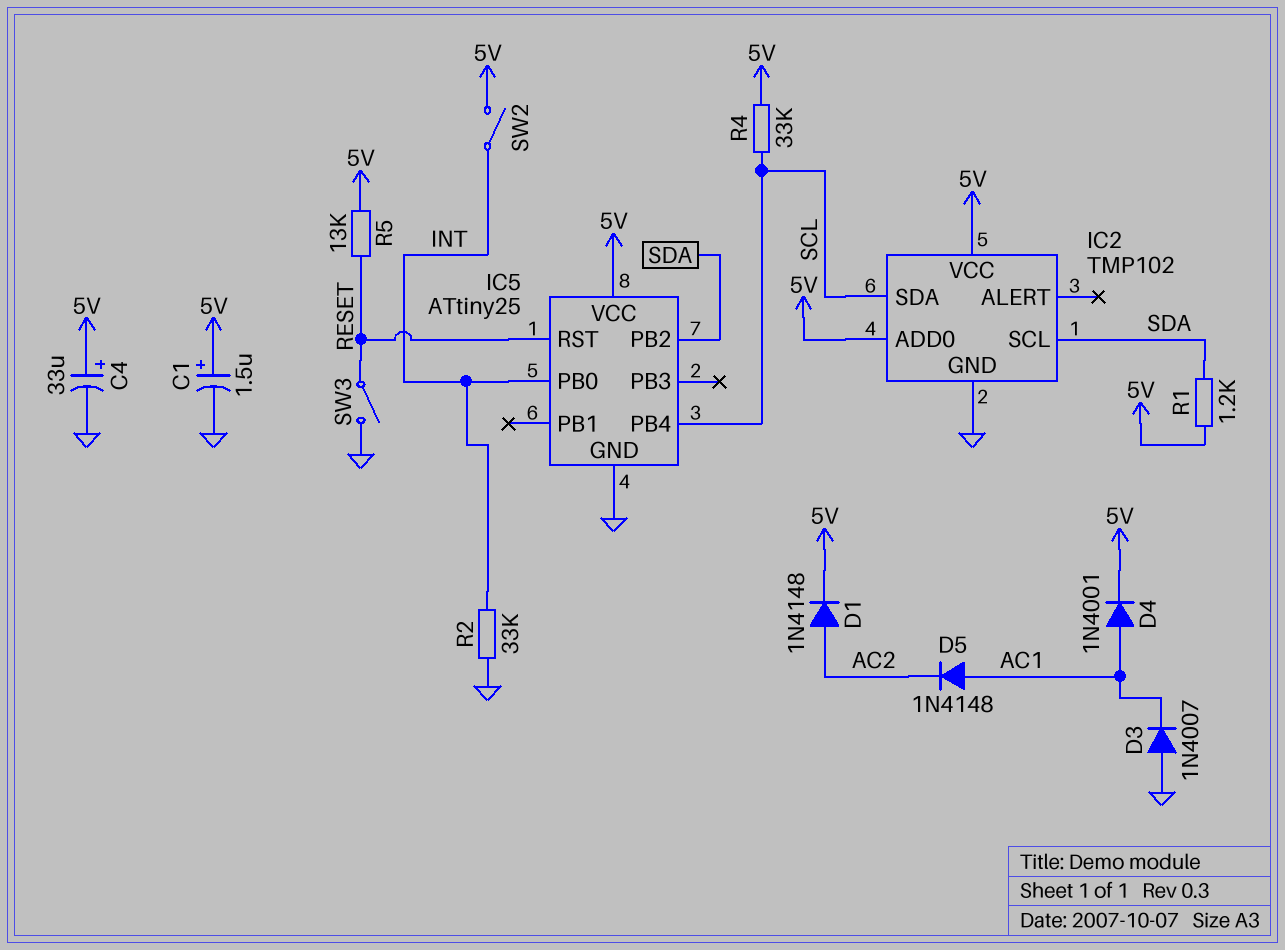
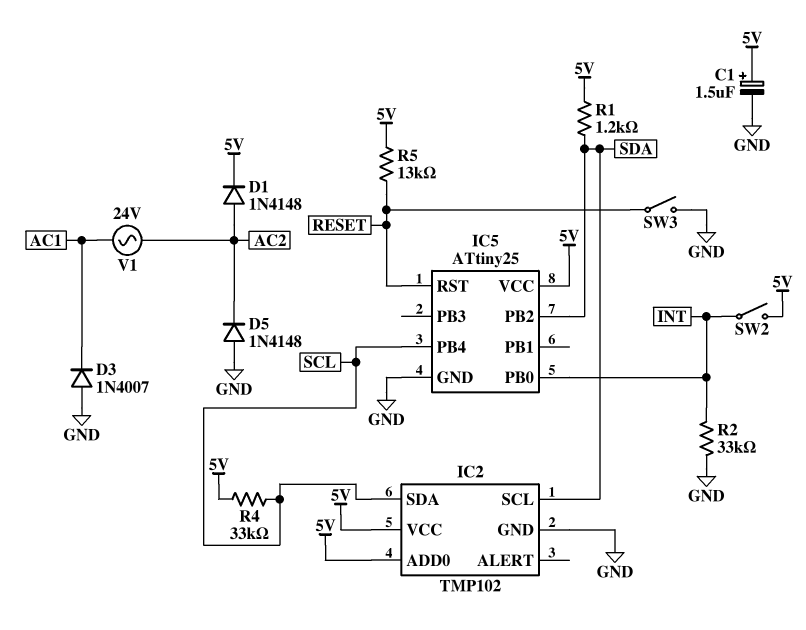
C4: 33uF (plus 5V, minus GND) -> none
D4: diode 1N4001 (A AC1, K 5V) -> none
D5: diode 1N4148 (A AC1, K AC2) -> diode 1N4148 (A GND, K AC2)
V1: none -> AC 24V (AC1, AC2)

